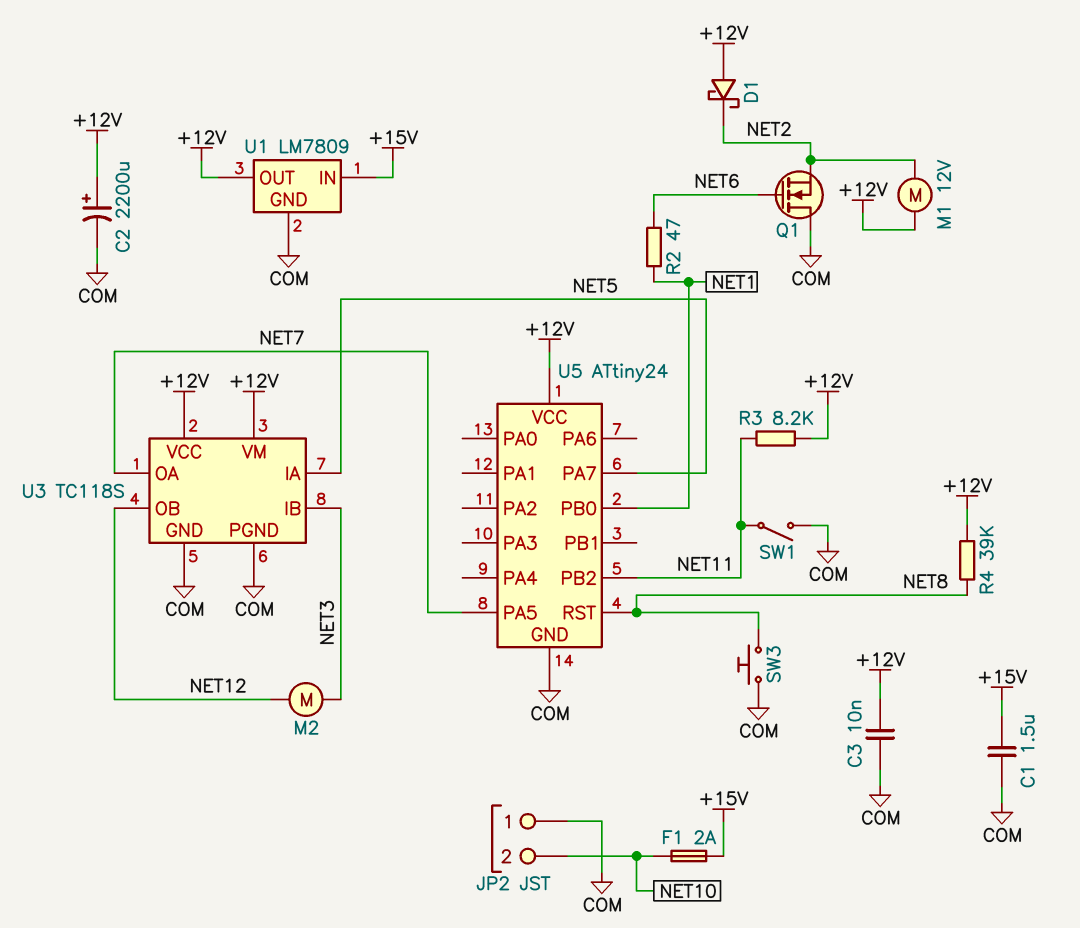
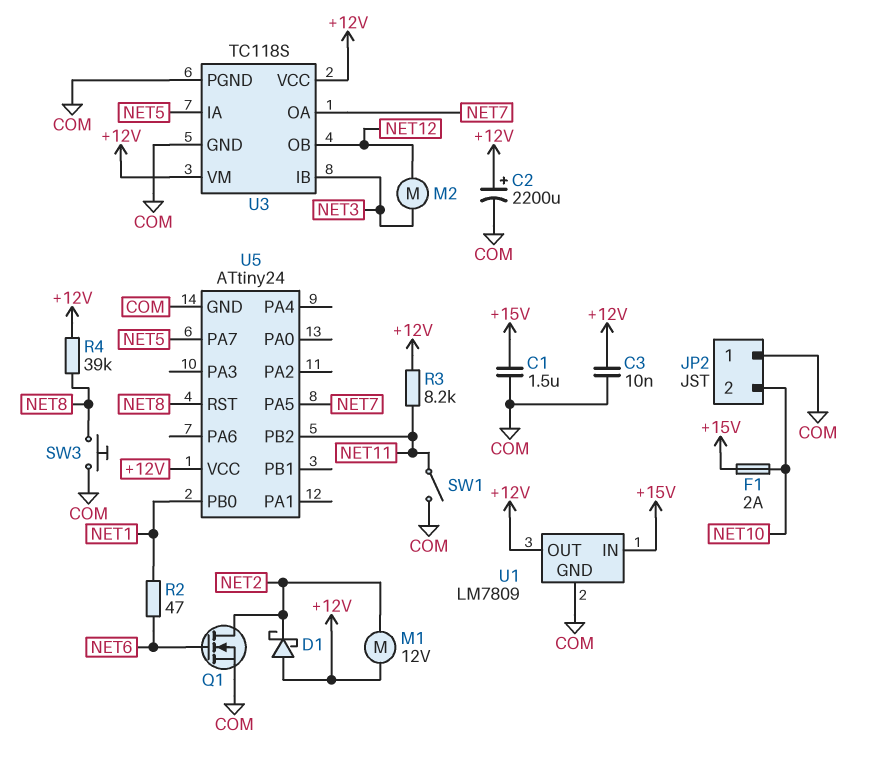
Q1: NMOS (G NET6, D COM, S NET2) -> NMOS (G NET6, D NET2, S COM)

